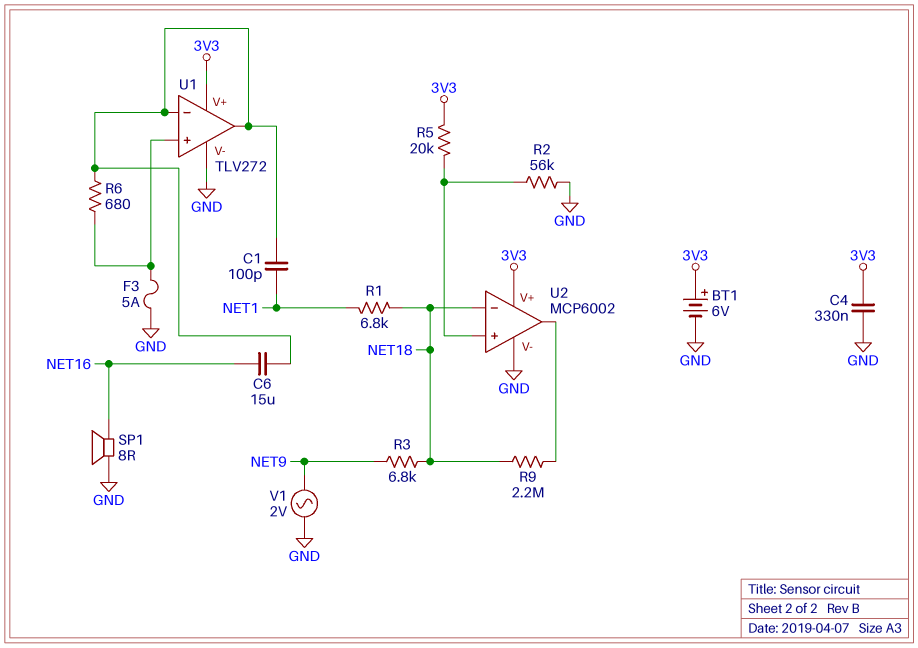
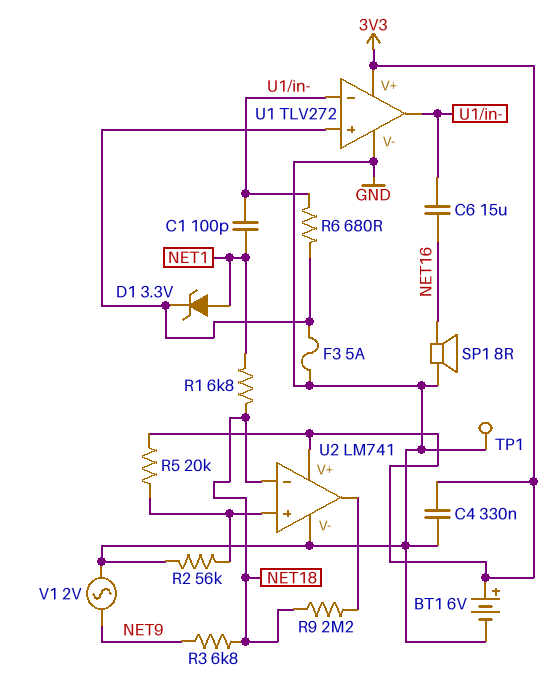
D1: none -> zener 3.3V (A NET1, K U1/in+)
TP1: none -> test point (GND)
U2: MCP6002 -> LM741

